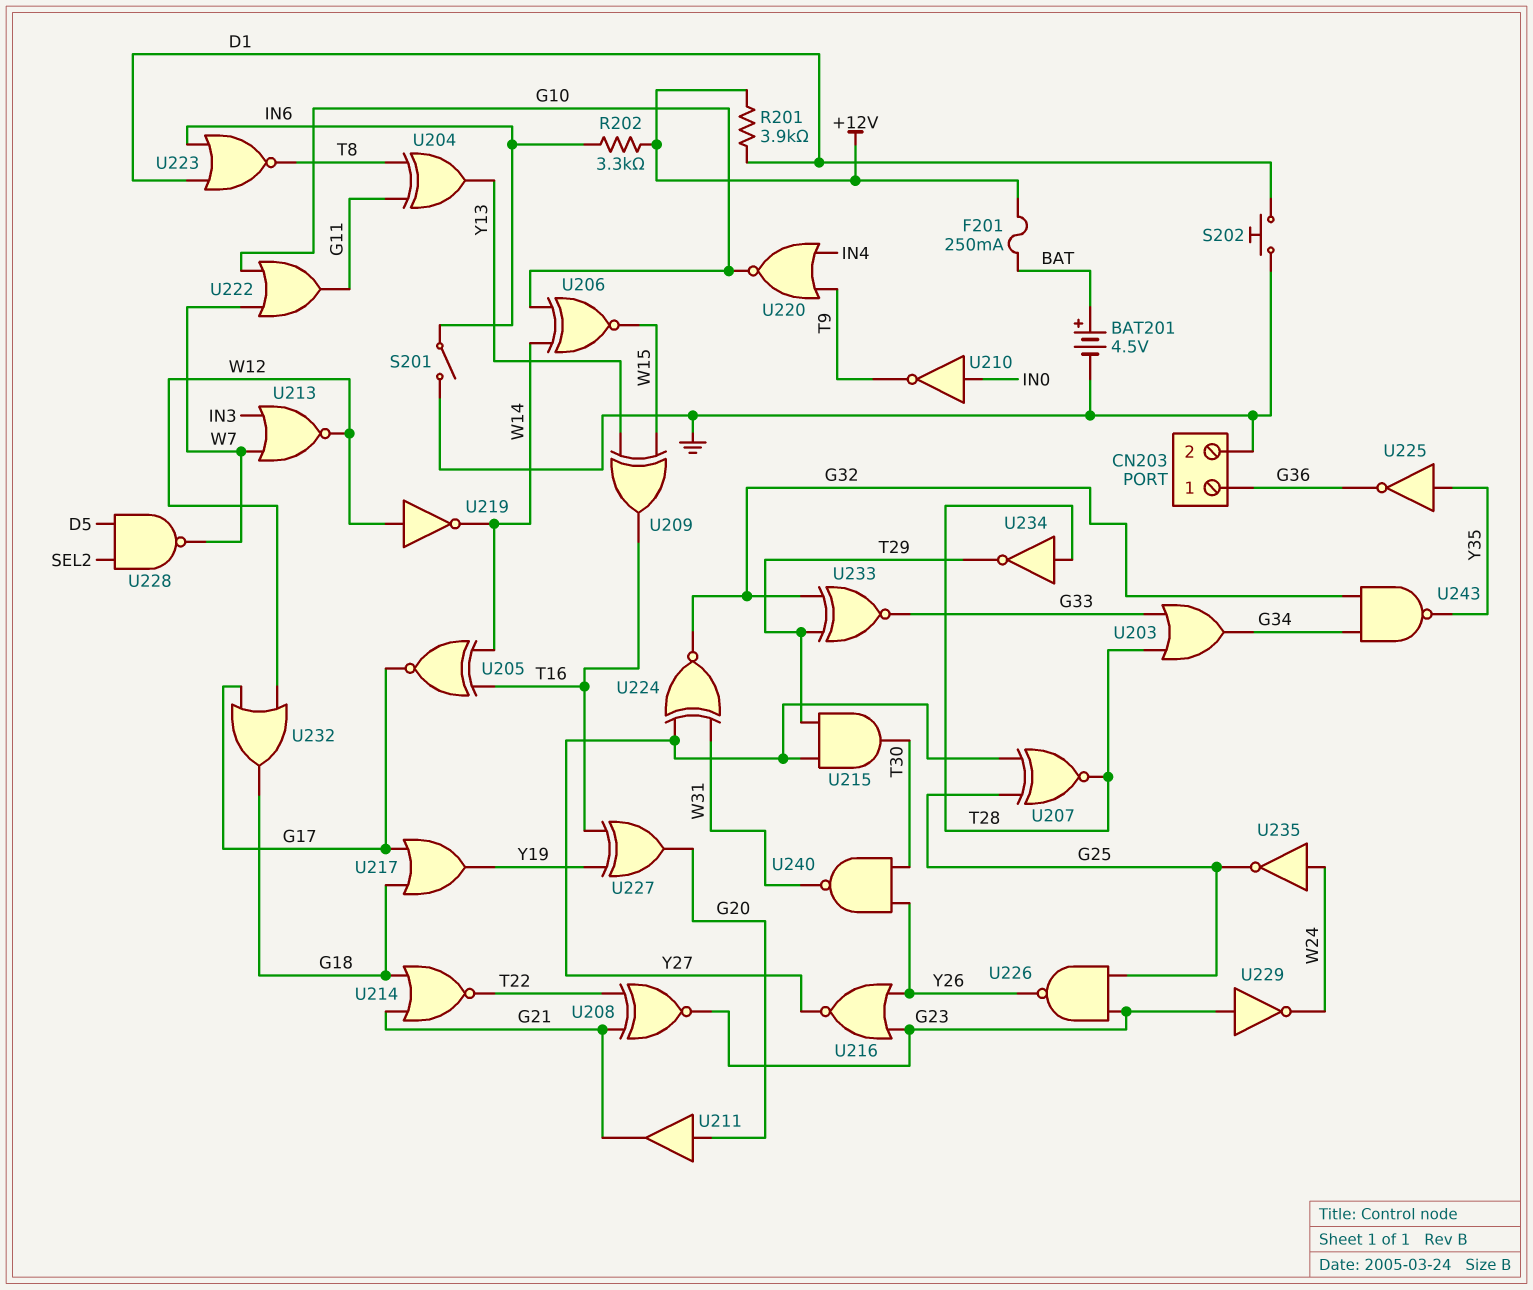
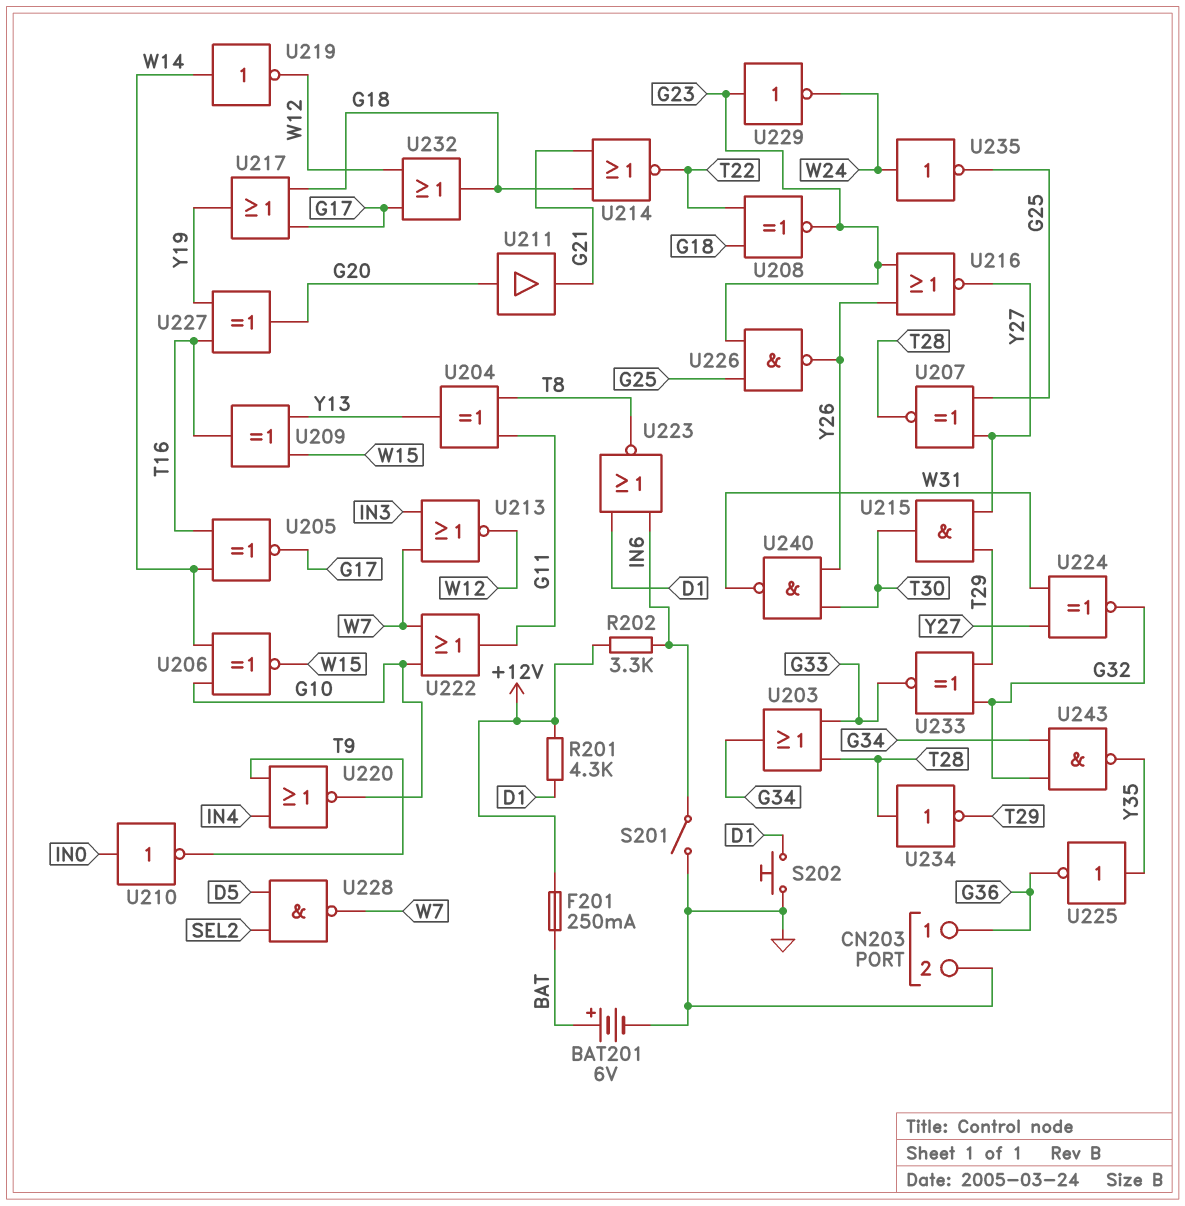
BAT201: 4.5V (plus BAT, minus GND) -> 6V (plus BAT, minus GND)
R201: 3.9k (+12V, D1) -> 4.3k (+12V, D1)
U208: XNOR (in G21, in T22, out G23) -> XNOR (in G18, in T22, out G23)
U219: NOT (in W12, out W14) -> NOT (in W14, out W12)

